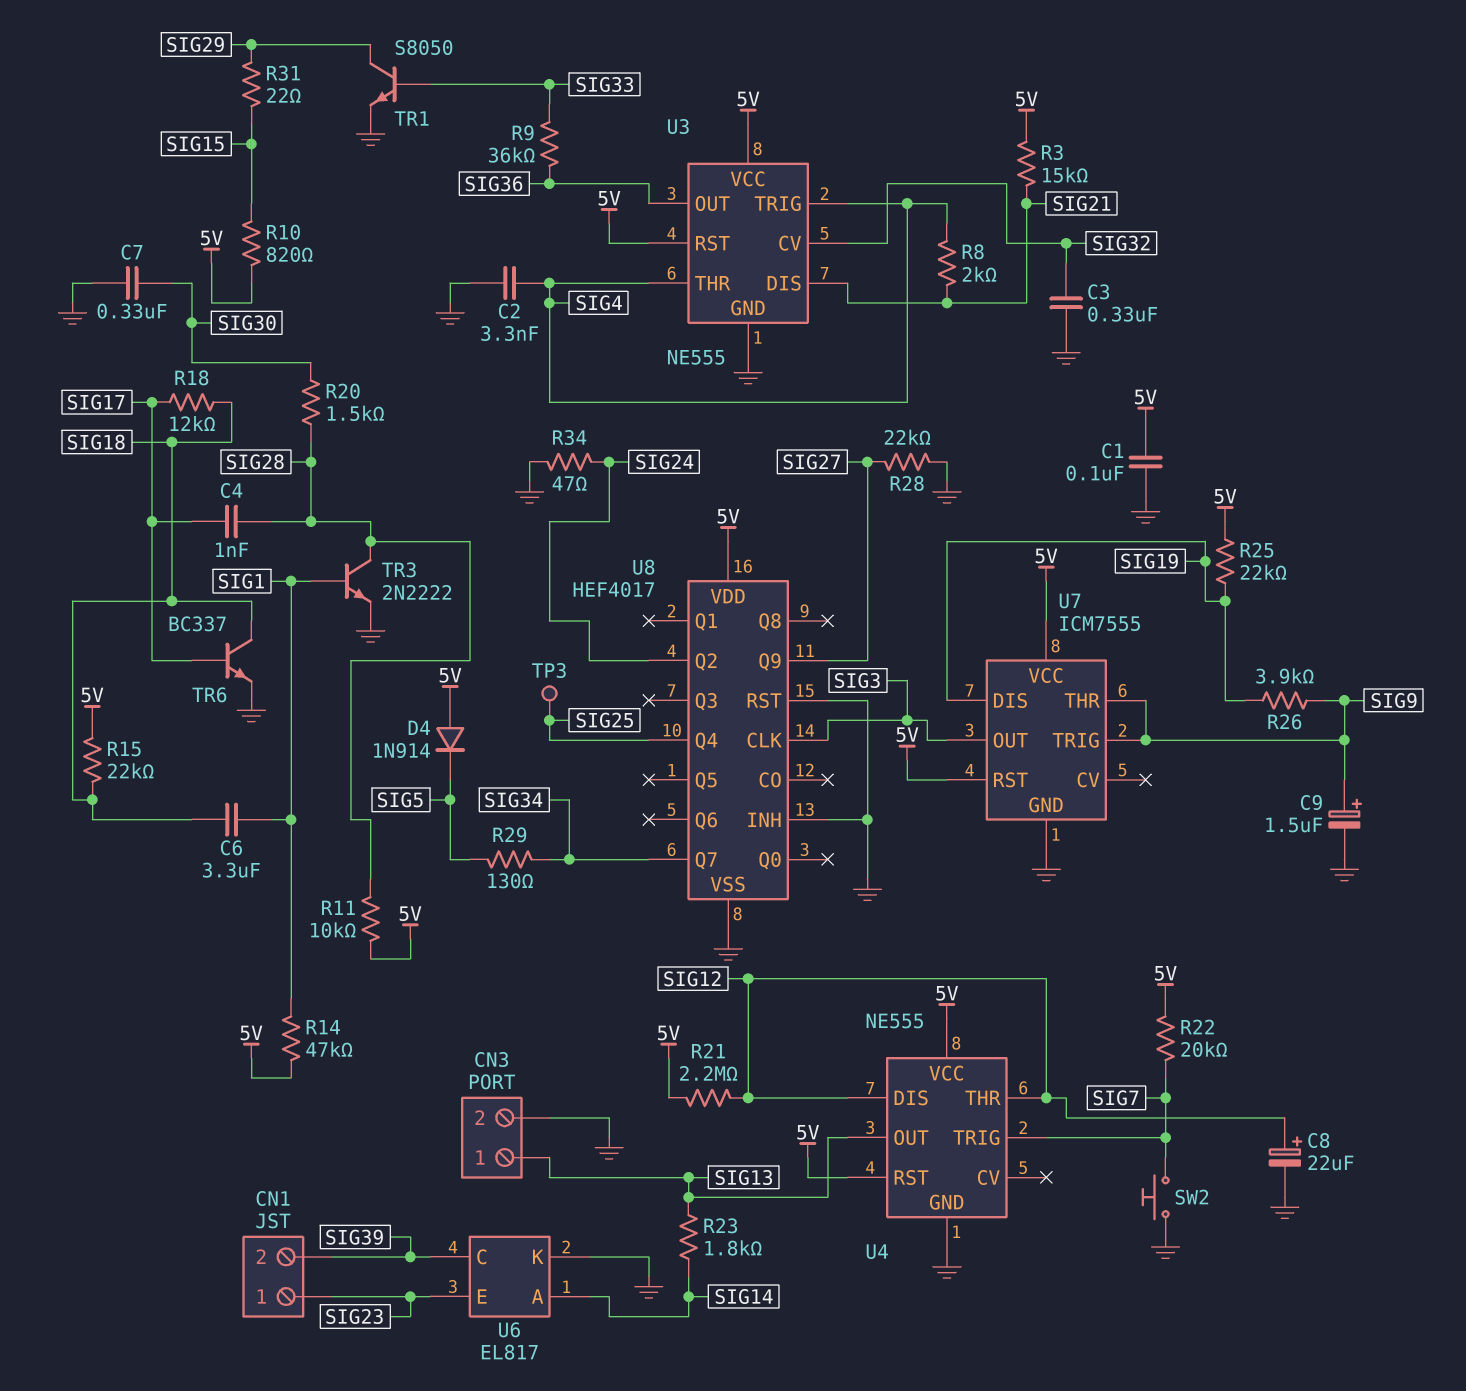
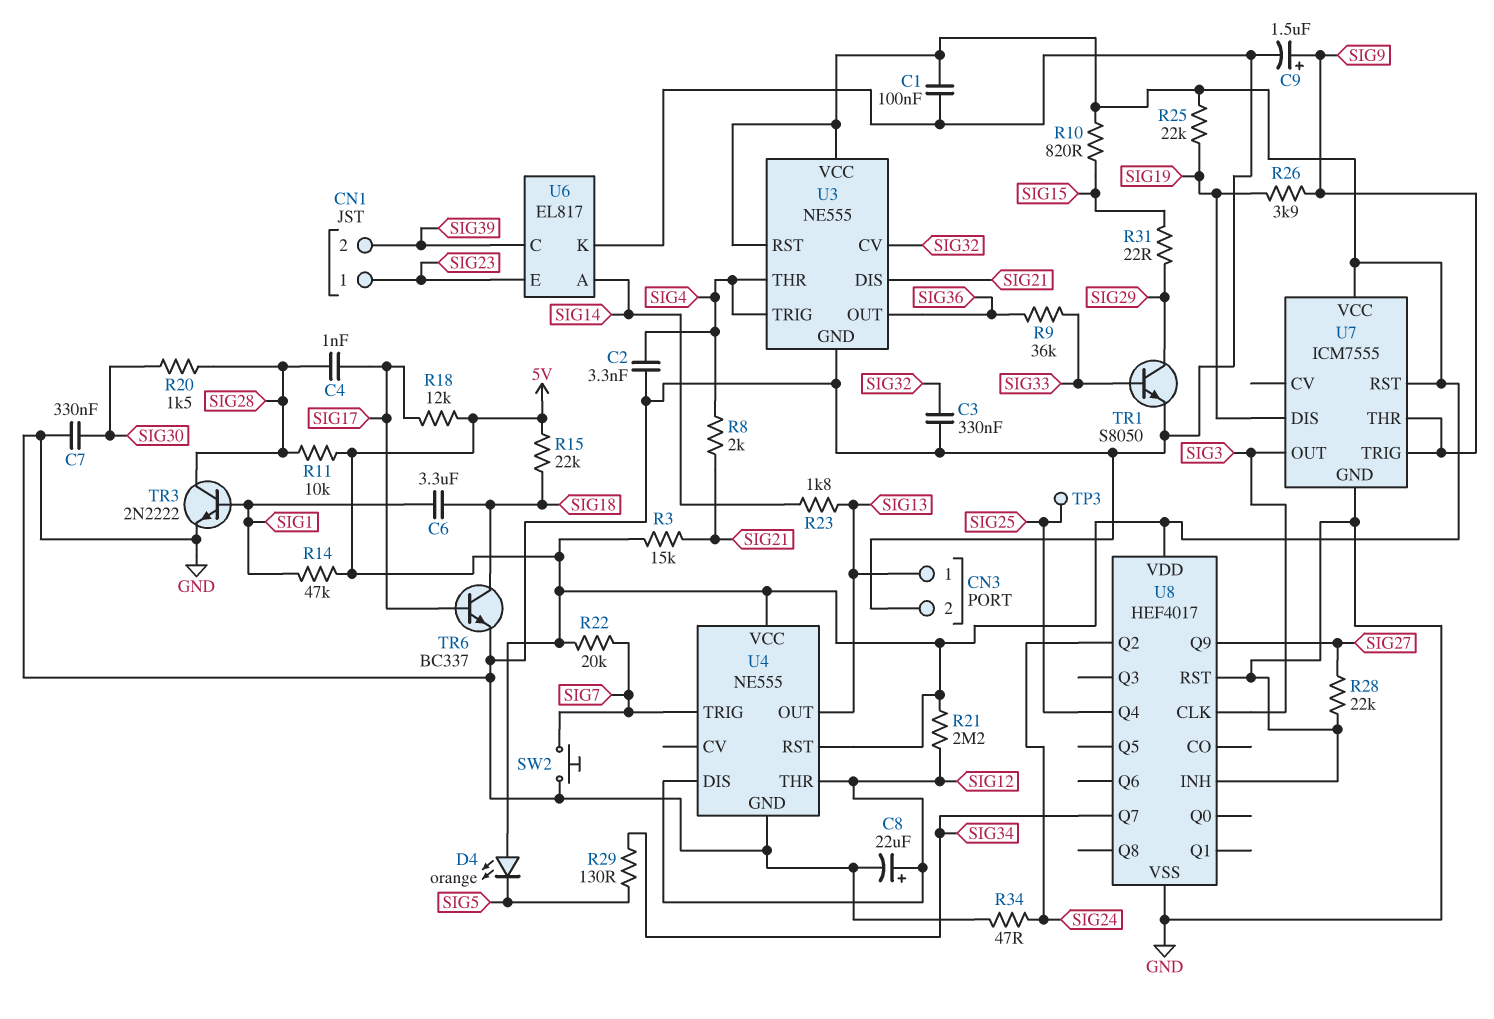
D4: diode 1N914 (A 5V, K SIG5) -> LED orange (A 5V, K SIG5)
R18: 12k (SIG17, SIG18) -> 12k (5V, SIG17)

